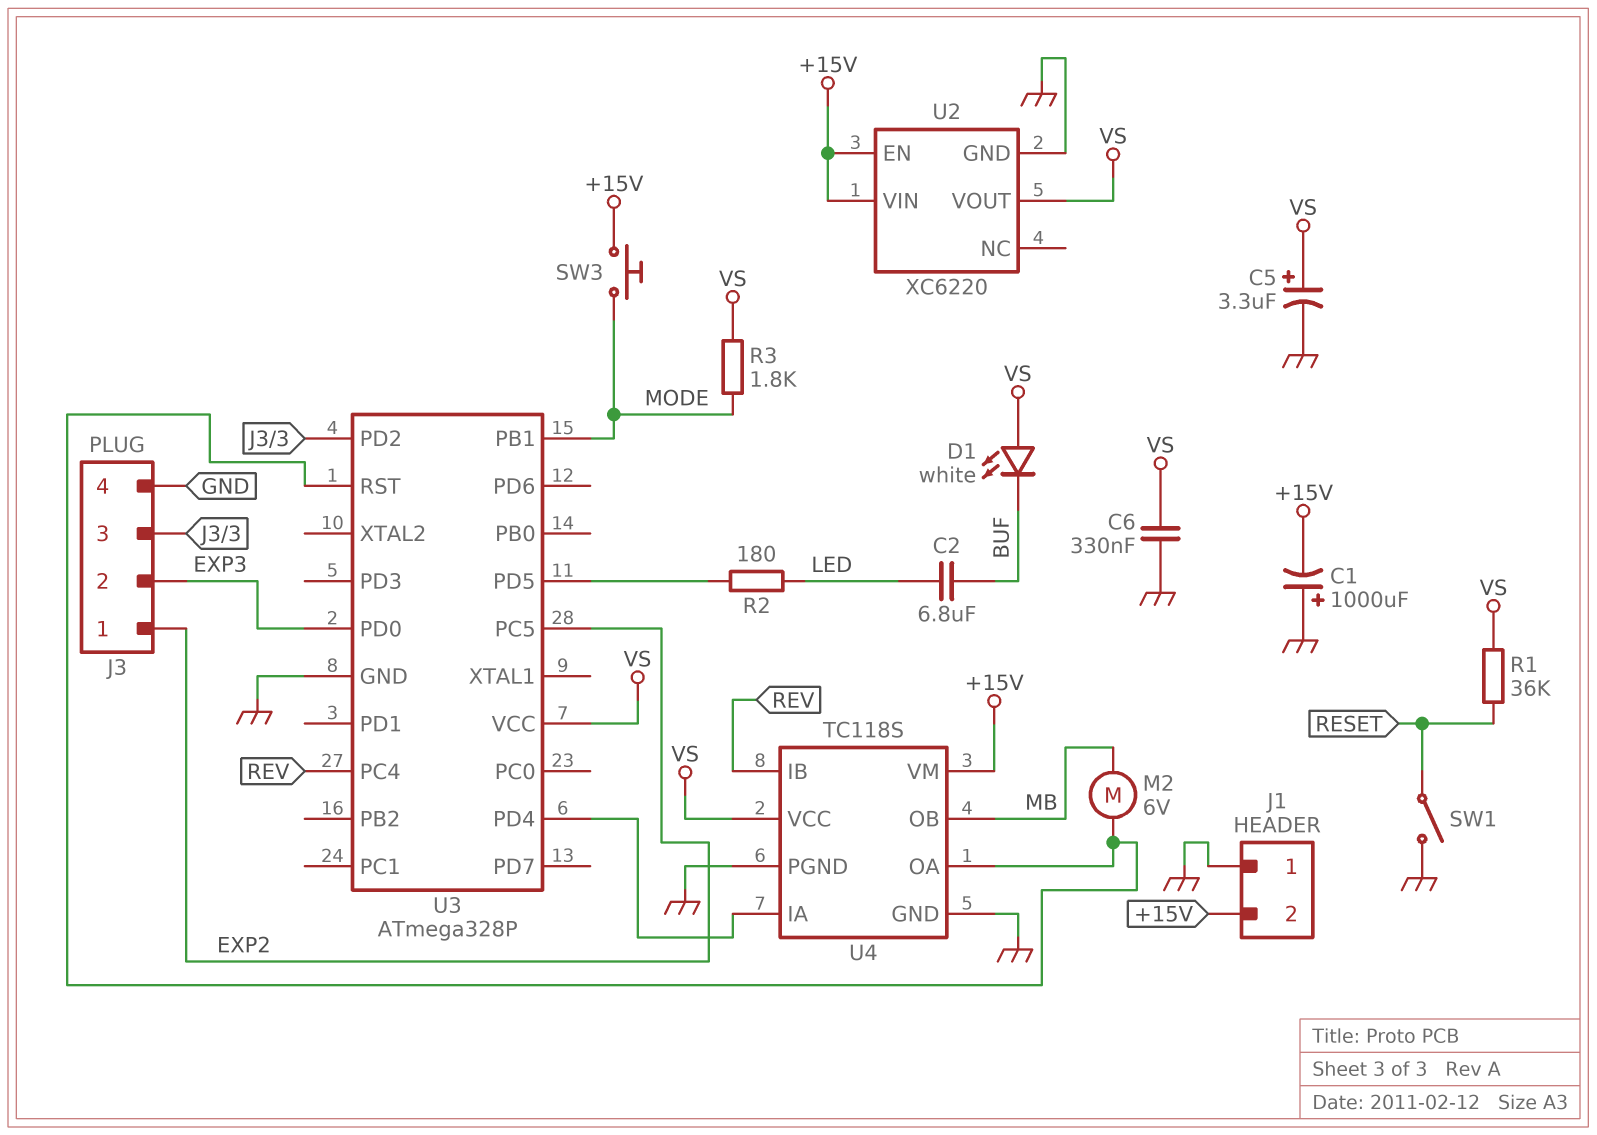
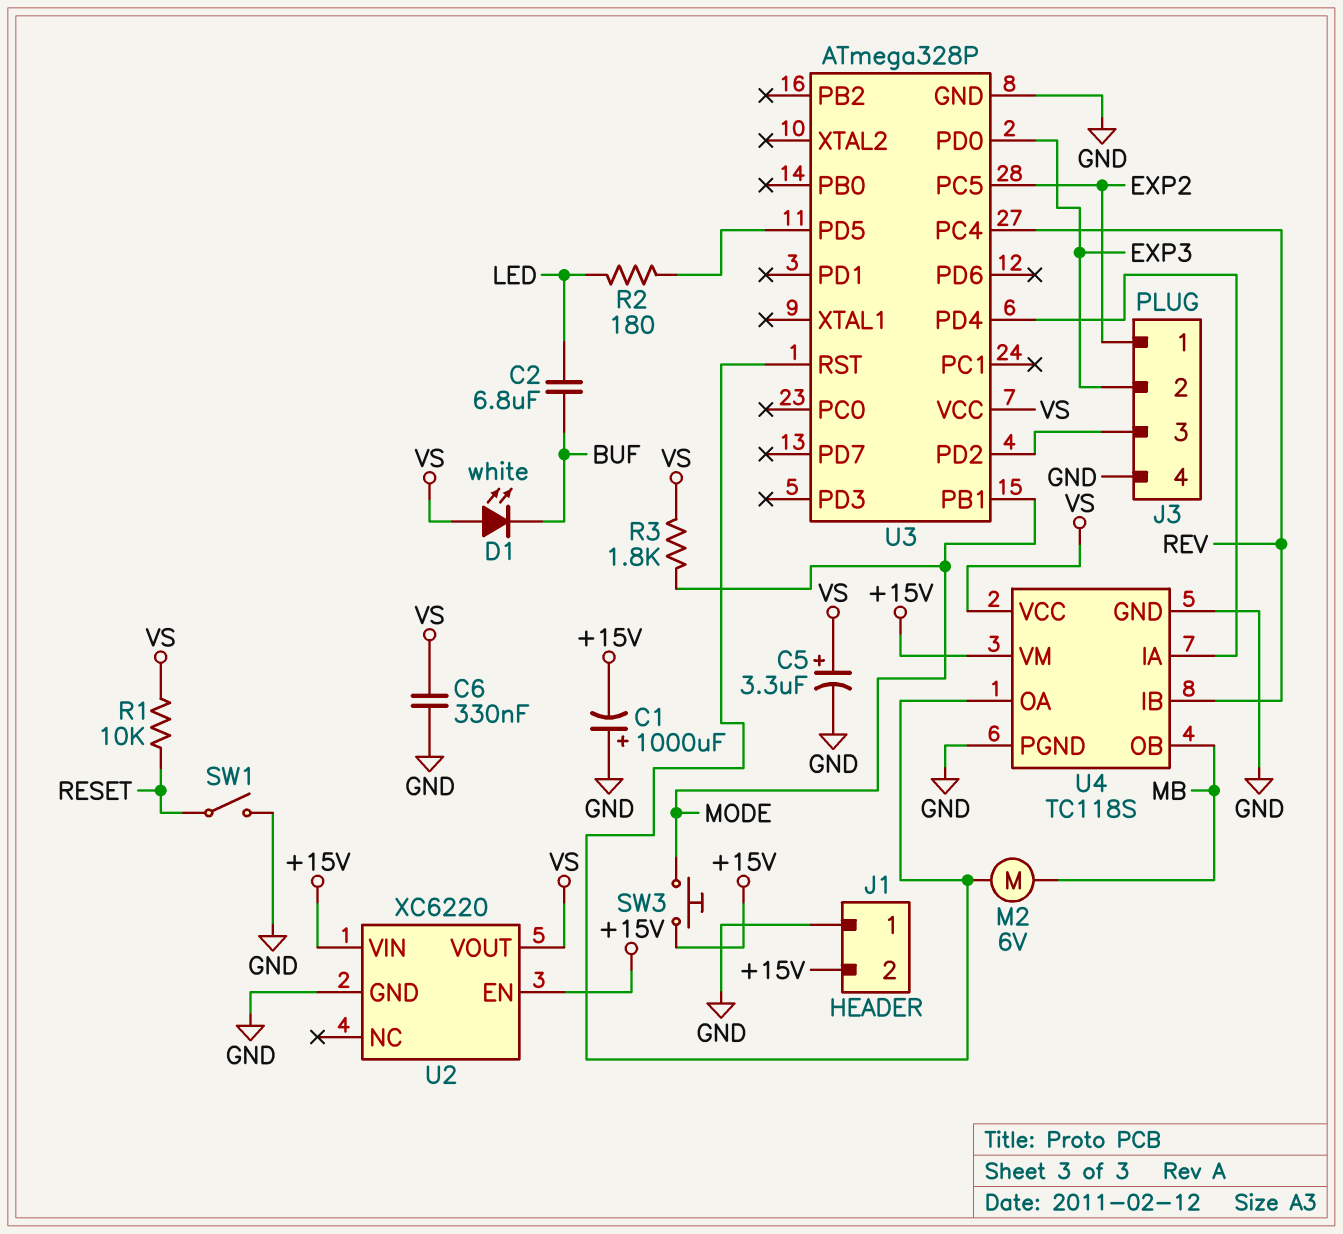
R1: 36k (RESET, VS) -> 10k (RESET, VS)

